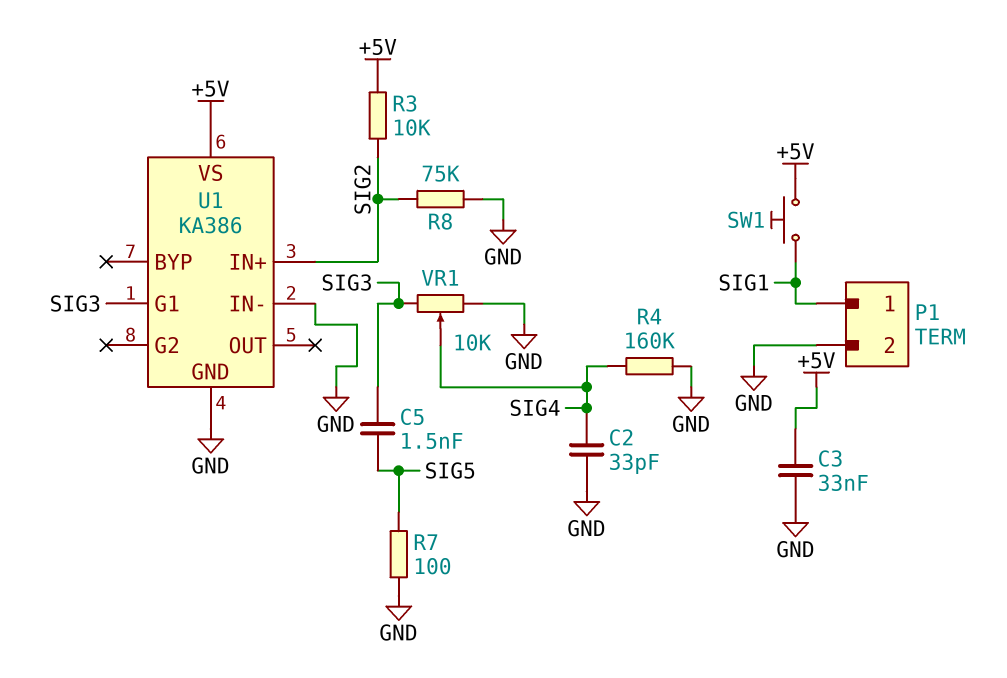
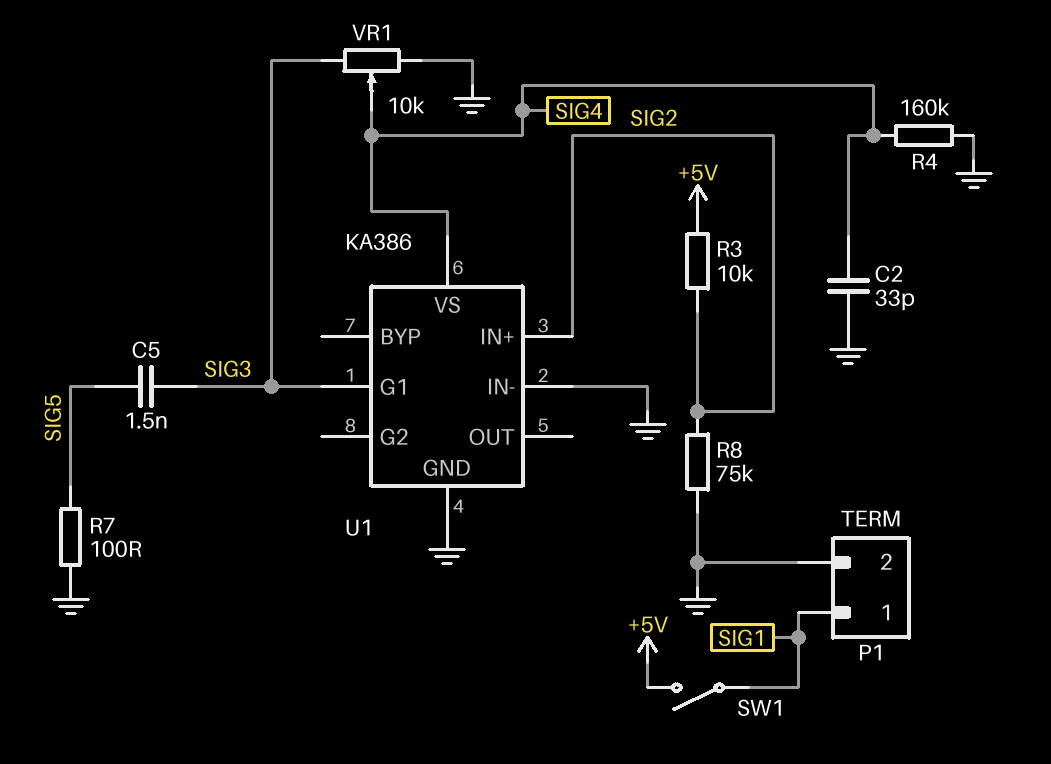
C3: 33nF (+5V, GND) -> none
SW1: button (+5V, SIG1) -> switch (+5V, SIG1)
U1 pin VS: +5V -> SIG4

